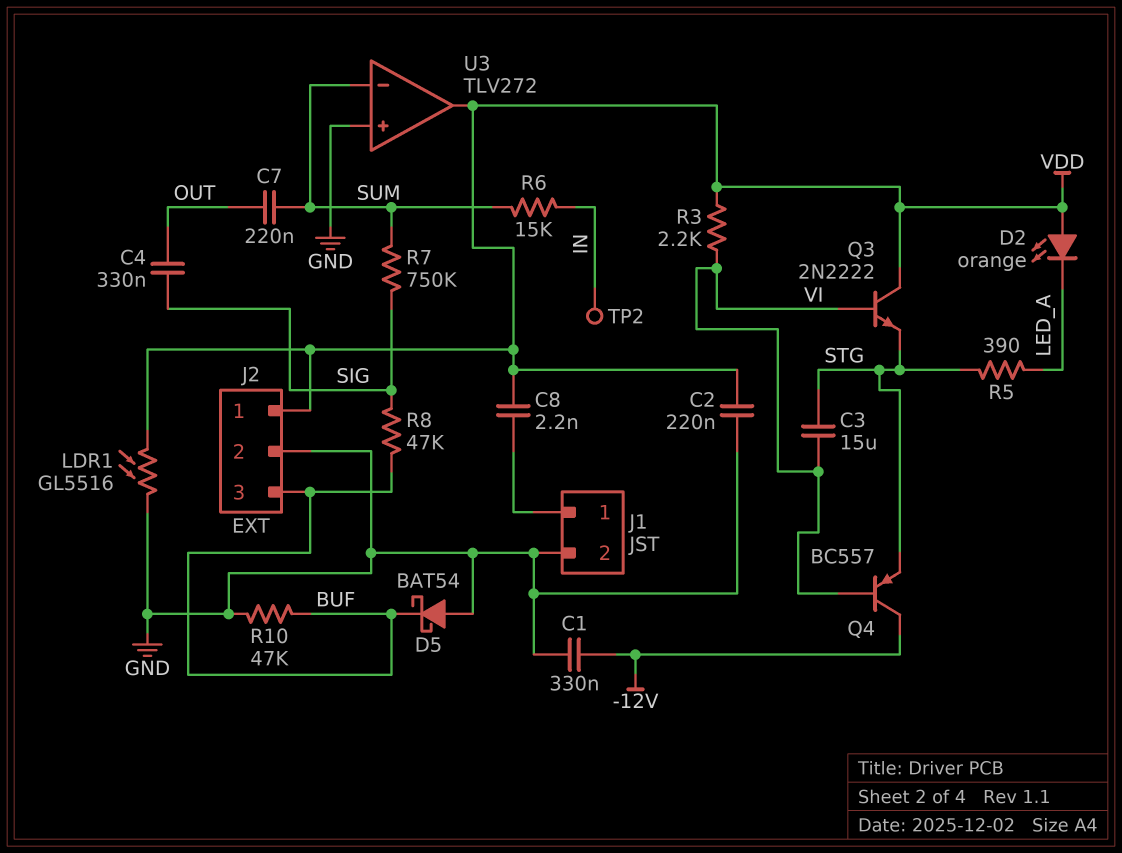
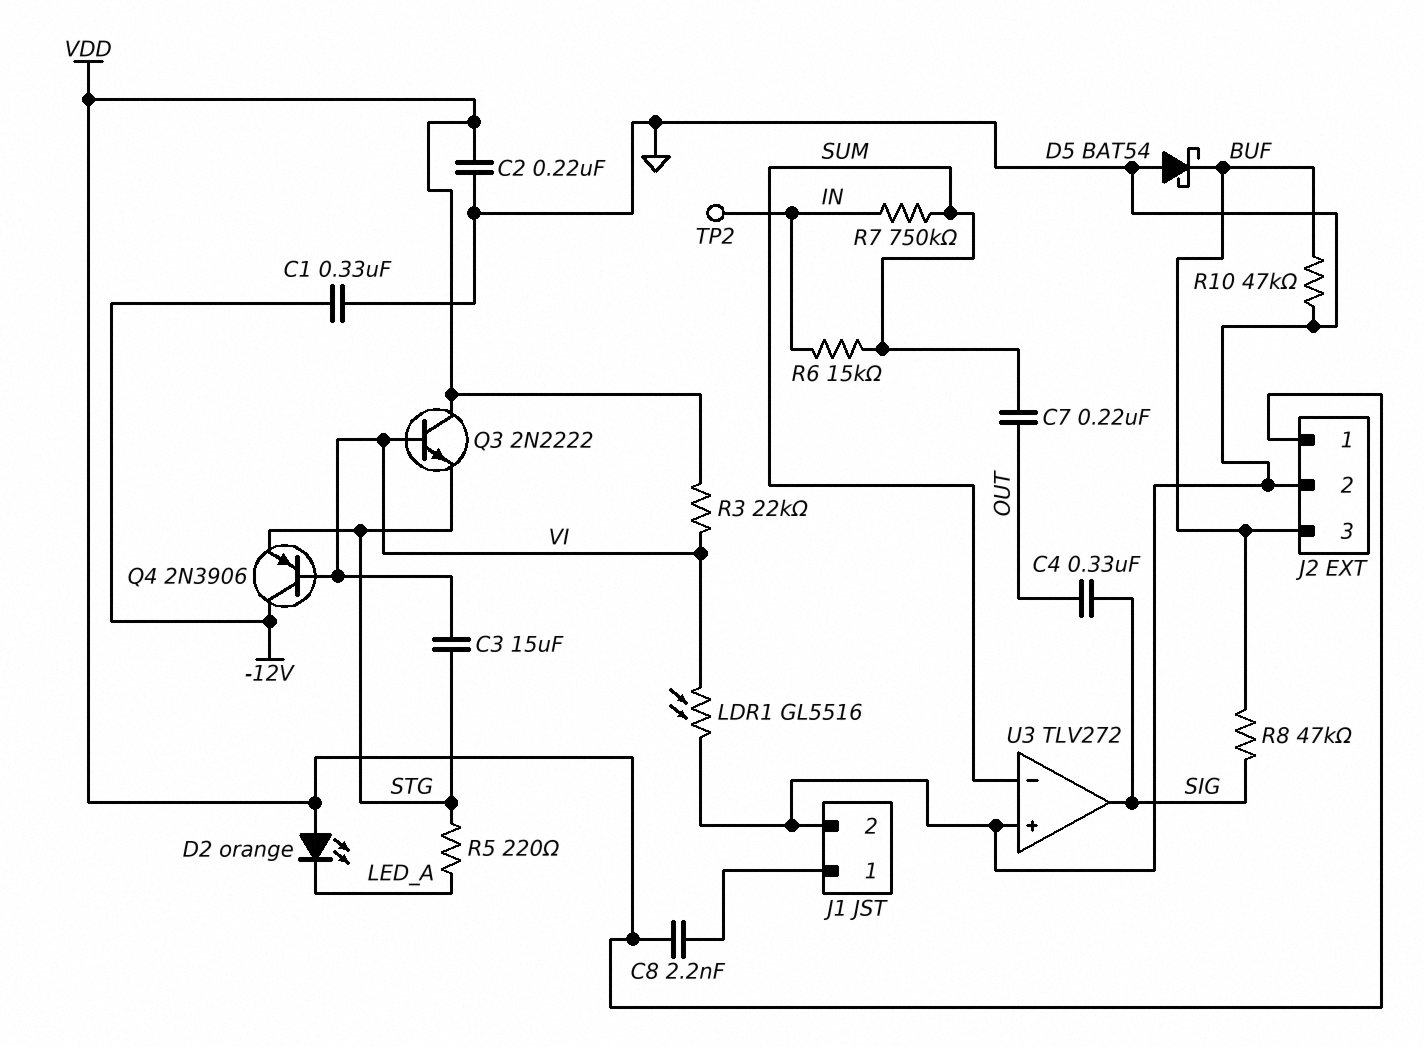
LDR1: GL5516 (GND, VDD) -> GL5516 (GND, VI)
Q4: PNP BC557 (B VI, C -12V, E STG) -> PNP 2N3906 (B VI, C -12V, E STG)
R3: 2.2k (VDD, VI) -> 22k (VDD, VI)
R5: 390 (LED_A, STG) -> 220 (LED_A, STG)
R7: 750k (SIG, SUM) -> 750k (IN, SUM)
U3 pin out: VDD -> SIG

